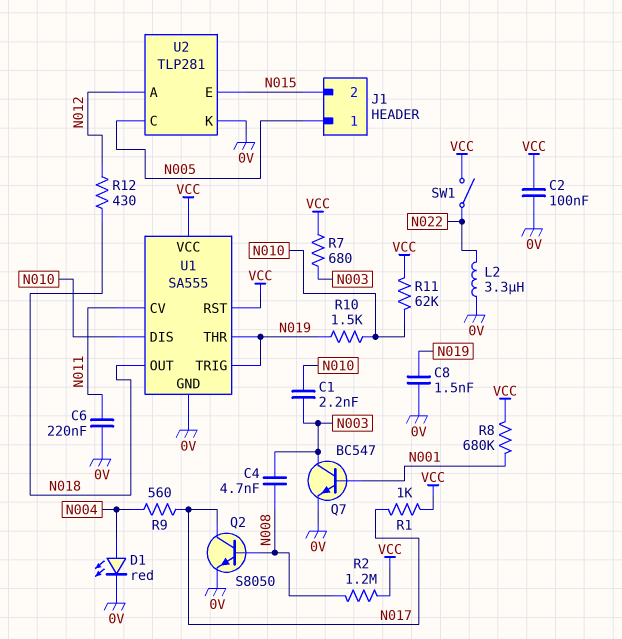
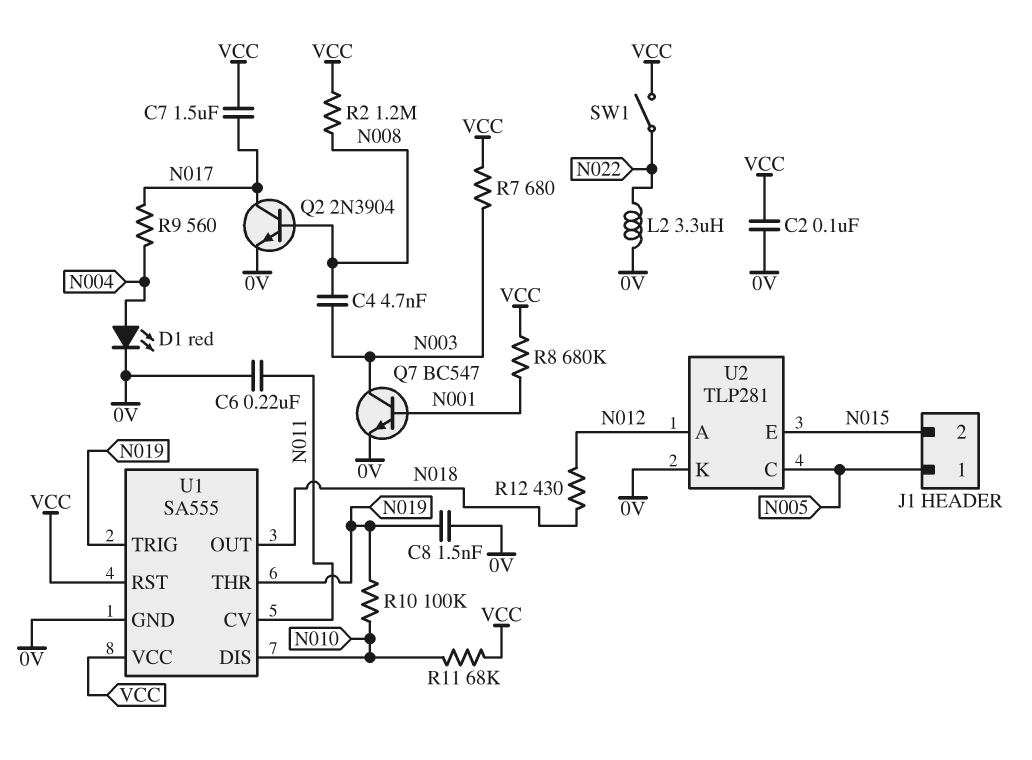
C1: 2.2nF (N003, N010) -> none
C7: none -> 1.5uF (N017, VCC)
Q2: NPN S8050 (B N008, C N017, E 0V) -> NPN 2N3904 (B N008, C N017, E 0V)
R1: 1k (N017, VCC) -> none
R10: 1.5k (N010, N019) -> 100k (N010, N019)
R11: 62k (N010, VCC) -> 68k (N010, VCC)

